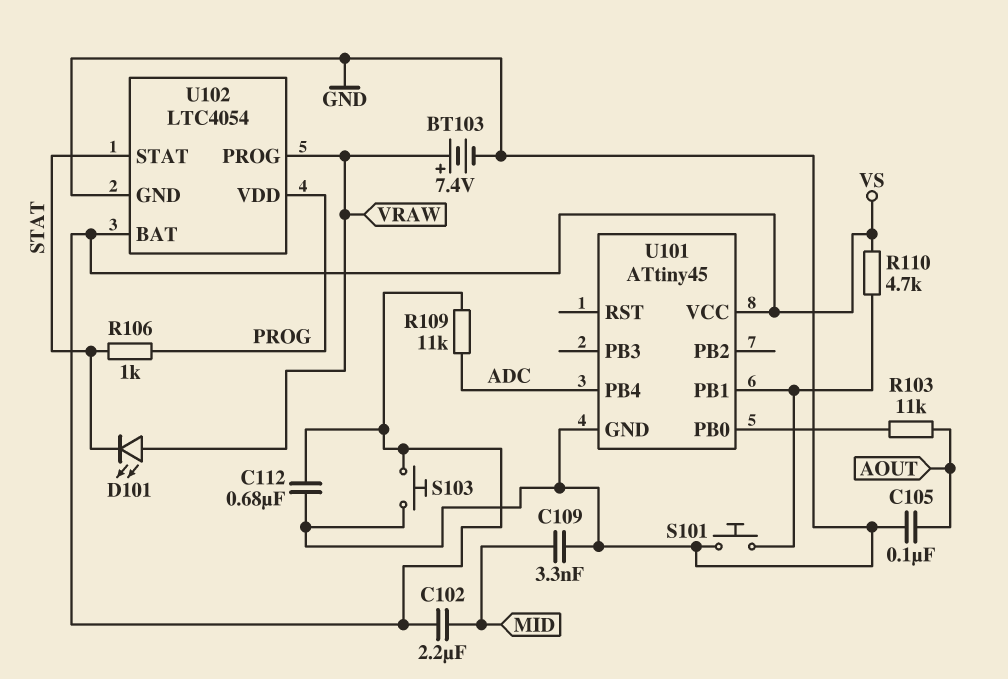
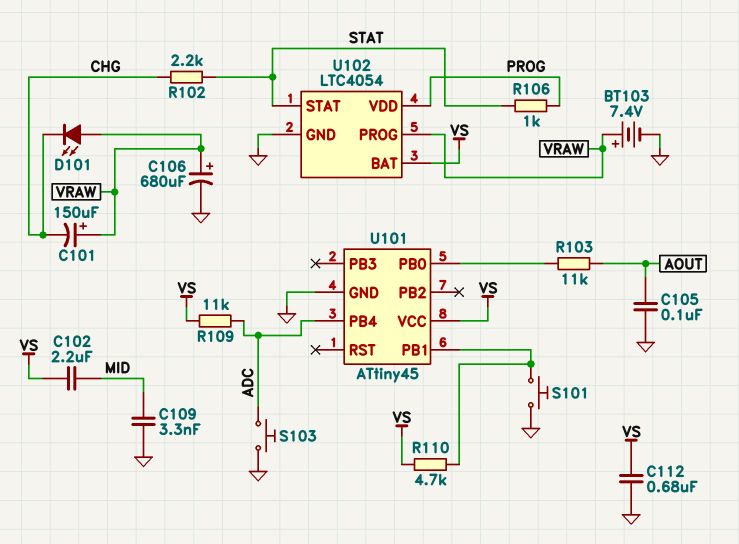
C101: none -> 150uF (plus VRAW, minus CHG)
C106: none -> 680uF (plus VRAW, minus GND)
D101: LED (A VRAW, K STAT) -> LED (A VRAW, K CHG)
R102: none -> 2.2k (CHG, STAT)
S103: button (GND, VS) -> button (ADC, GND)

